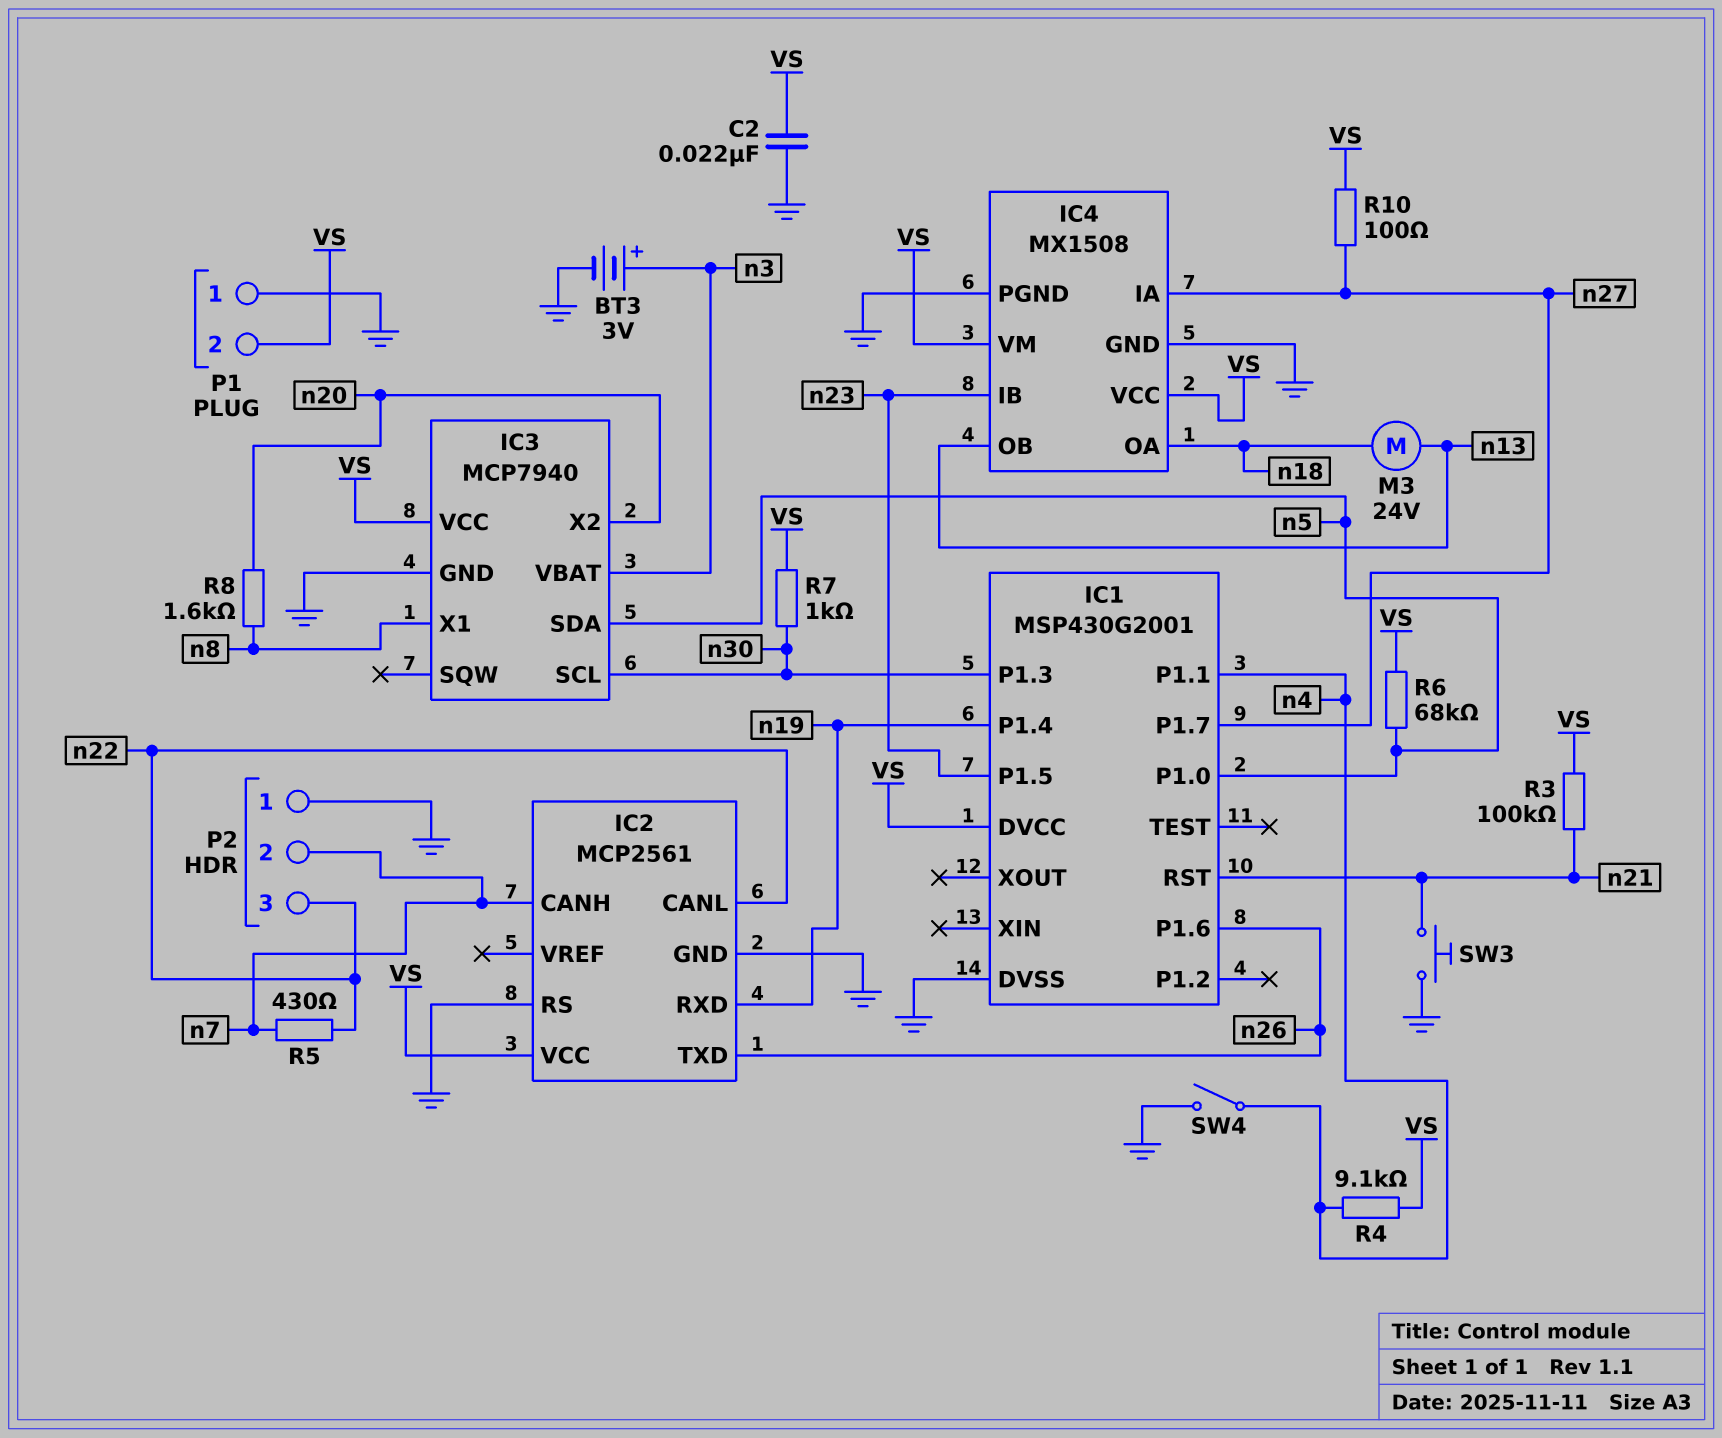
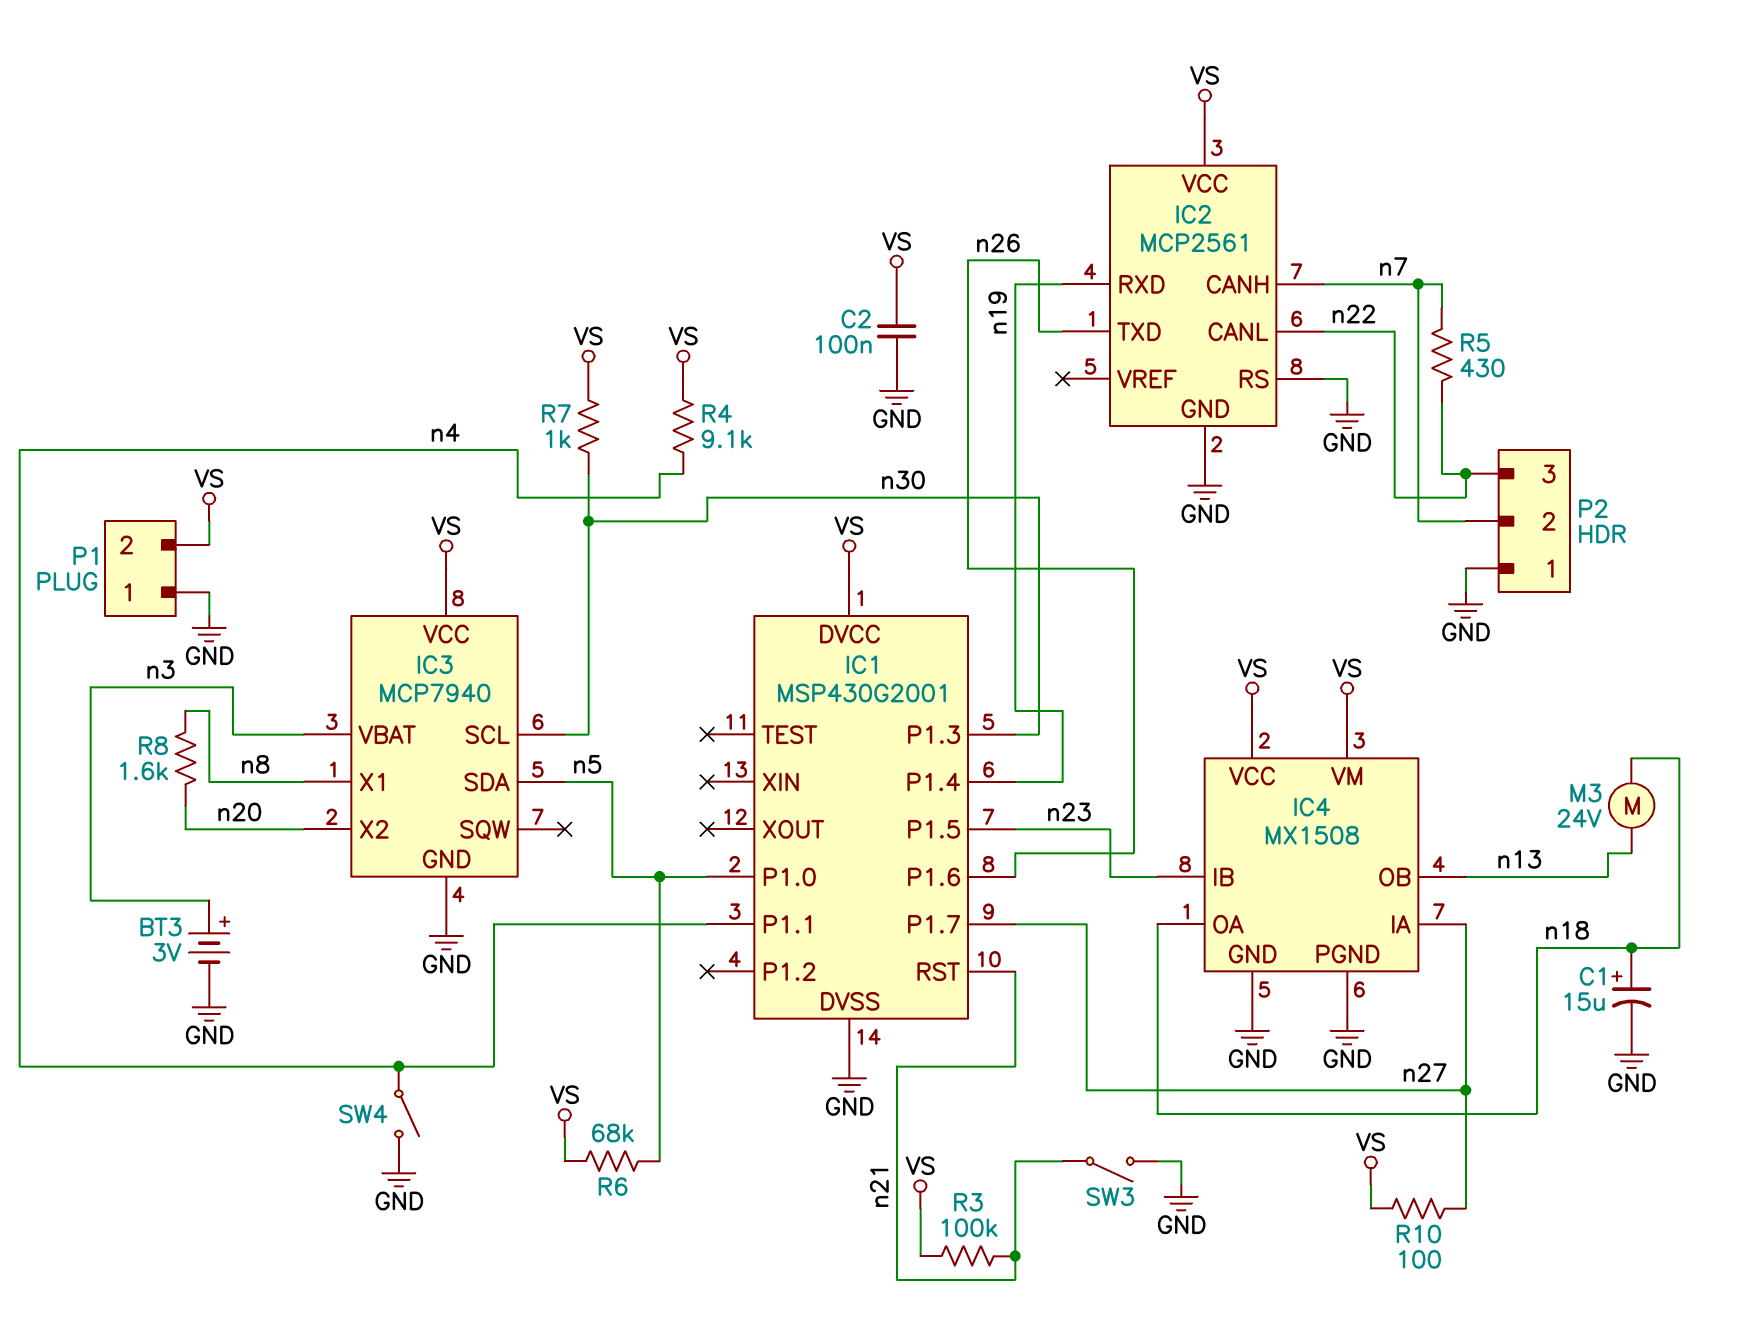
C1: none -> 15uF (plus n18, minus GND)
C2: 22nF (GND, VS) -> 100nF (GND, VS)
SW3: button (GND, n21) -> switch (GND, n21)

